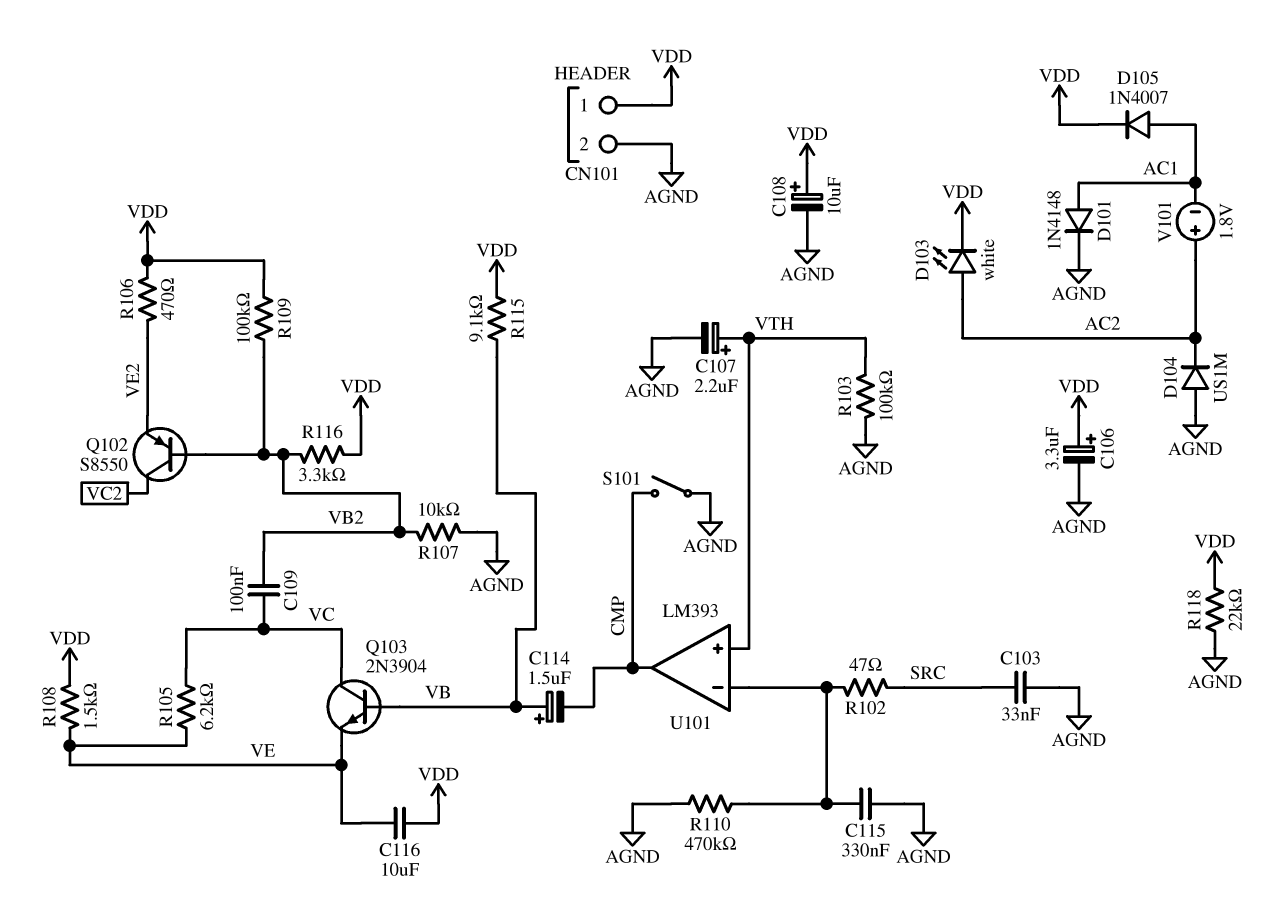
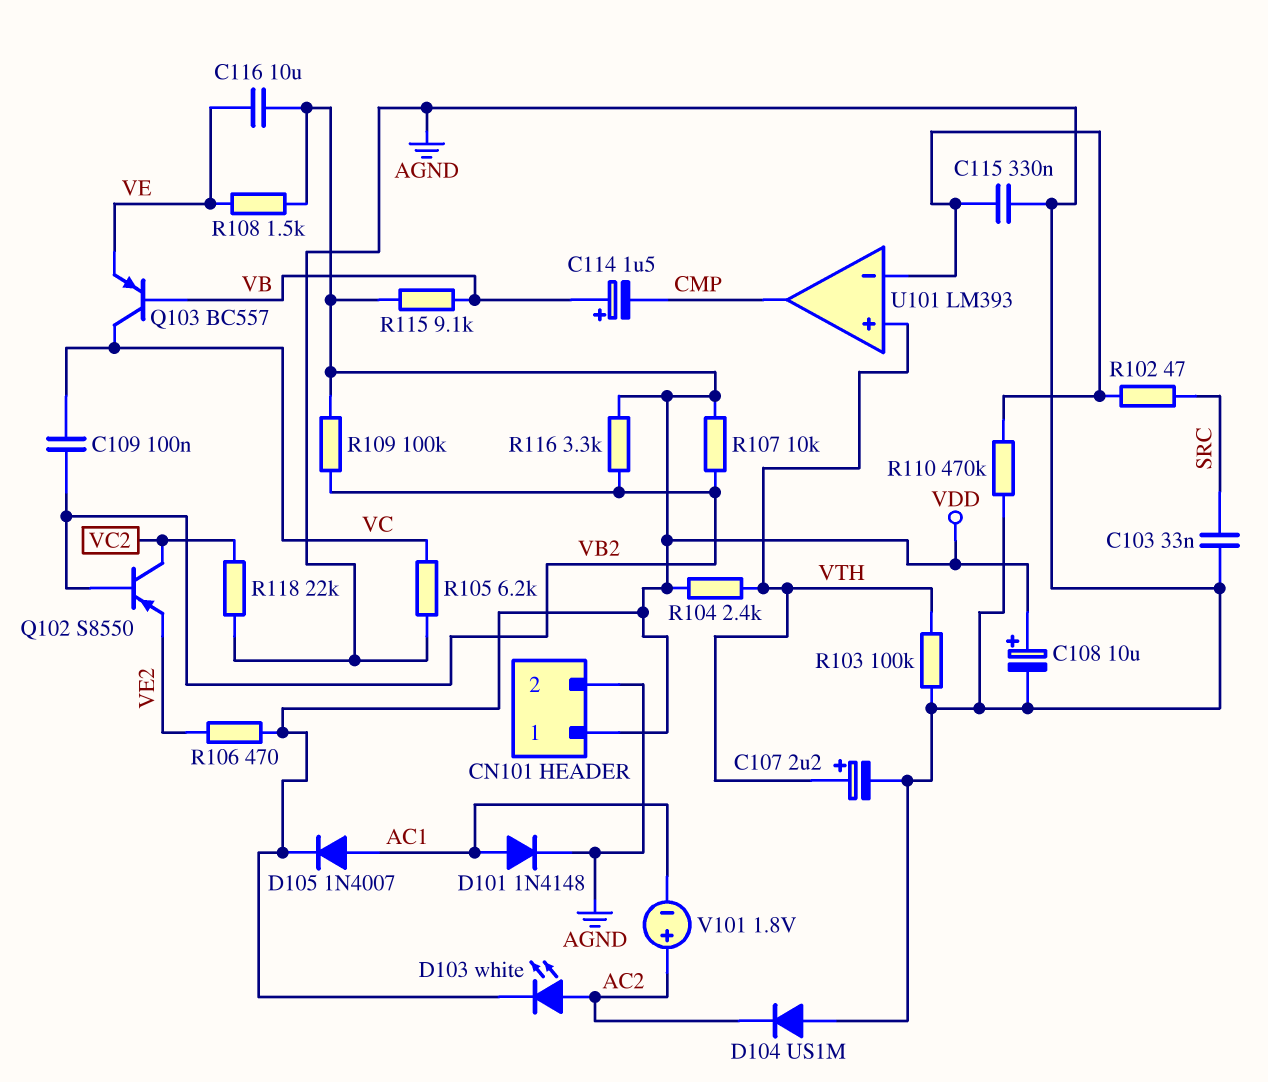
C106: 3.3uF (plus VDD, minus AGND) -> none
Q103: NPN 2N3904 (B VB, C VC, E VE) -> PNP BC557 (B VB, C VC, E VE)
R104: none -> 2.4k (VDD, VTH)
R105: 6.2k (VC, VE) -> 6.2k (AGND, VC)
R107: 10k (AGND, VB2) -> 10k (VB2, VDD)
R118: 22k (AGND, VDD) -> 22k (AGND, VC2)
S101: switch (AGND, CMP) -> none

